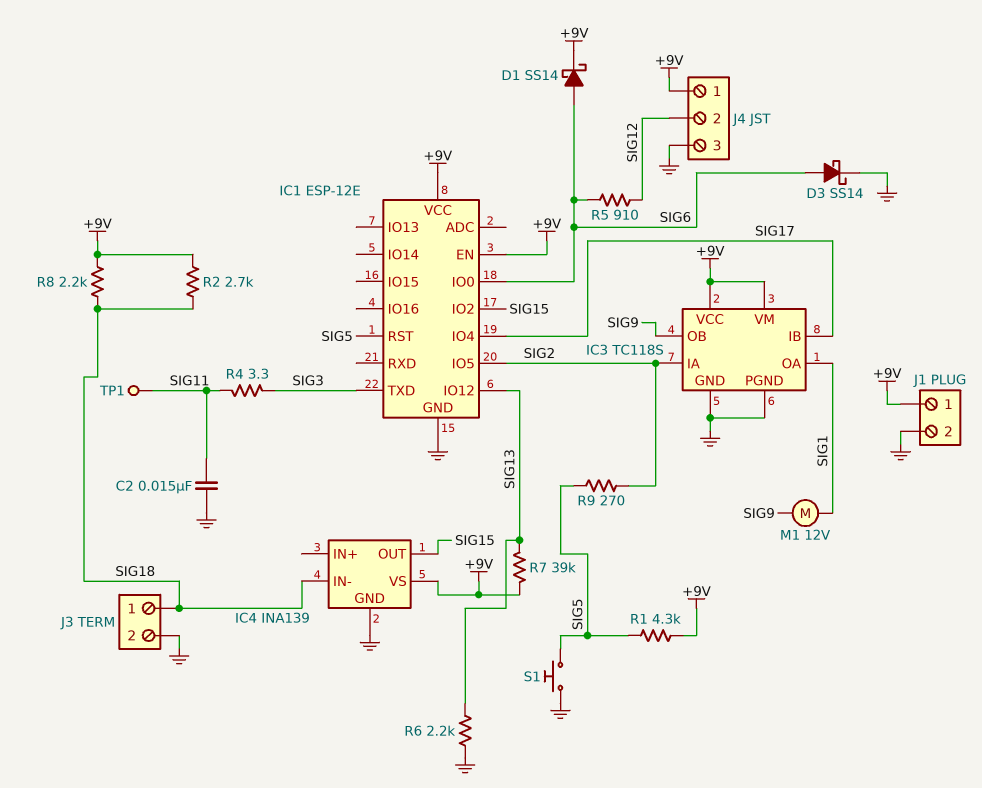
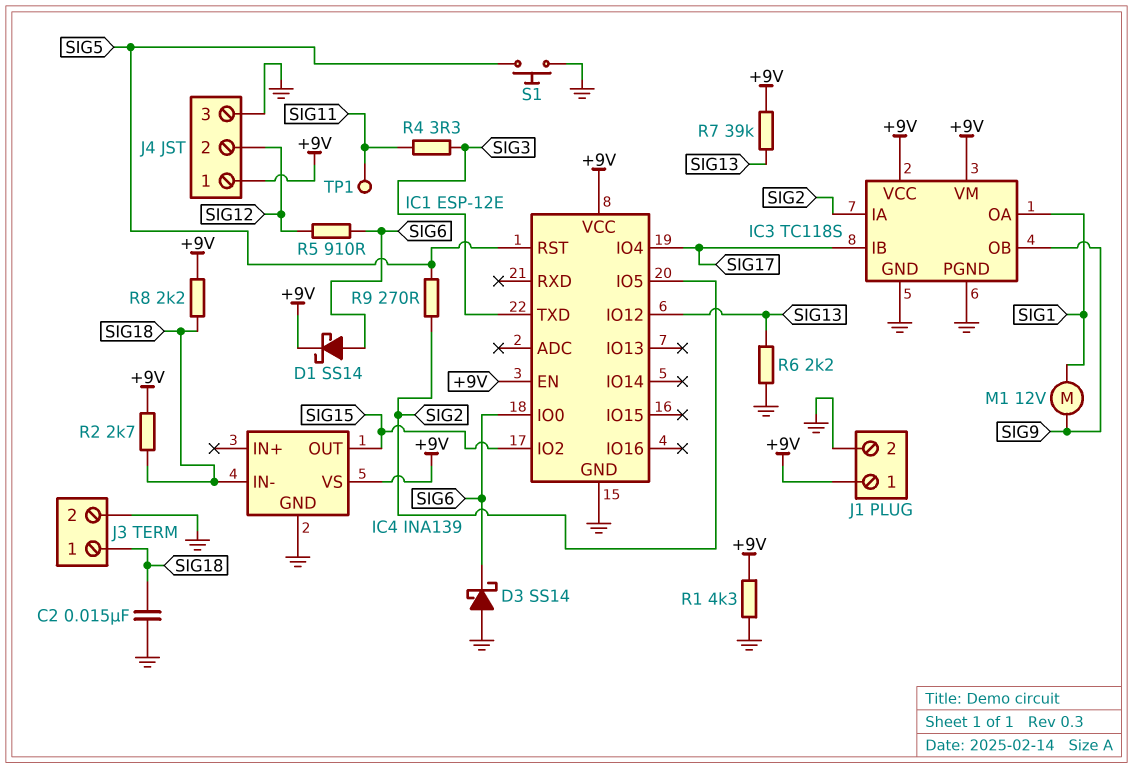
C2: 15nF (GND, SIG11) -> 15nF (GND, SIG18)
D3: schottky SS14 (A SIG6, K GND) -> schottky SS14 (A GND, K SIG6)
R1: 4.3k (+9V, SIG5) -> 4.3k (+9V, GND)

